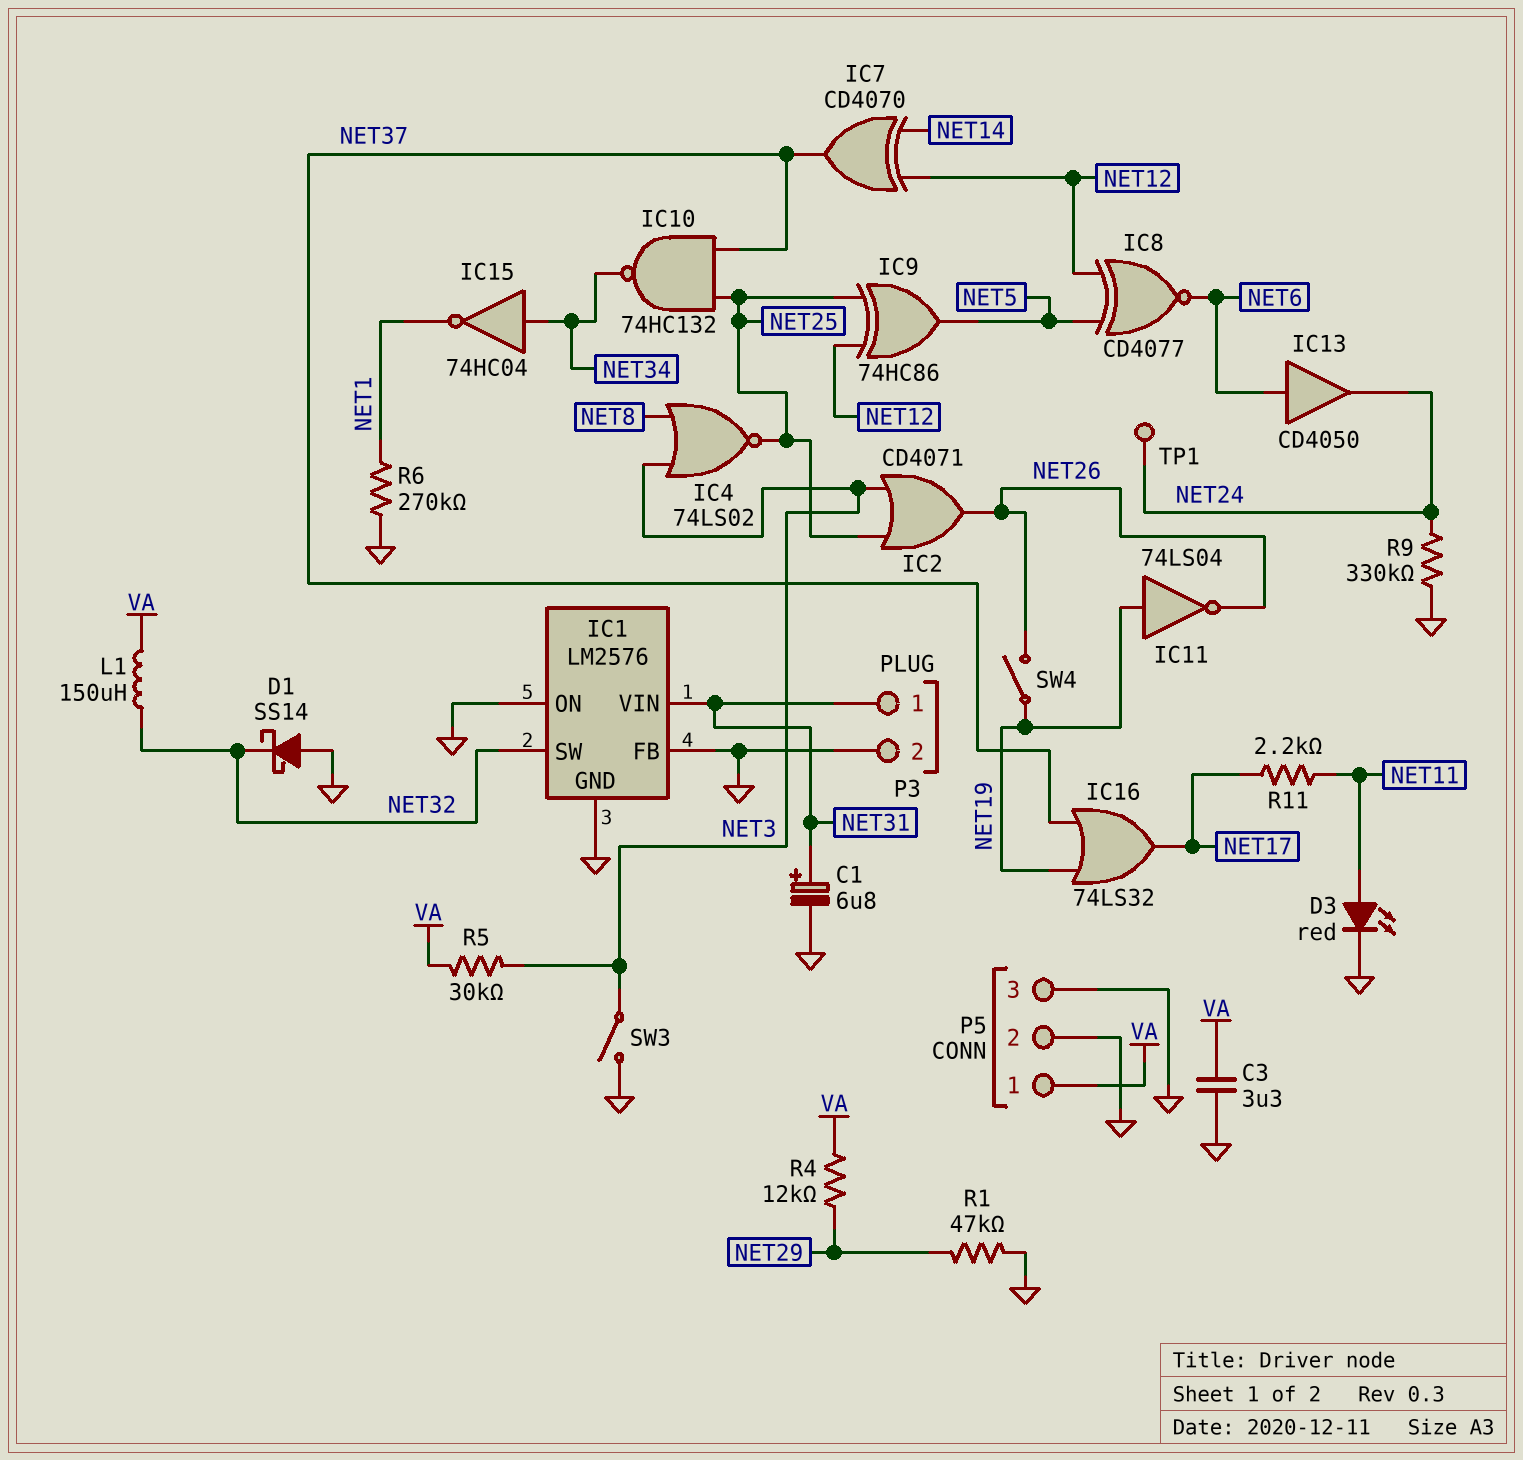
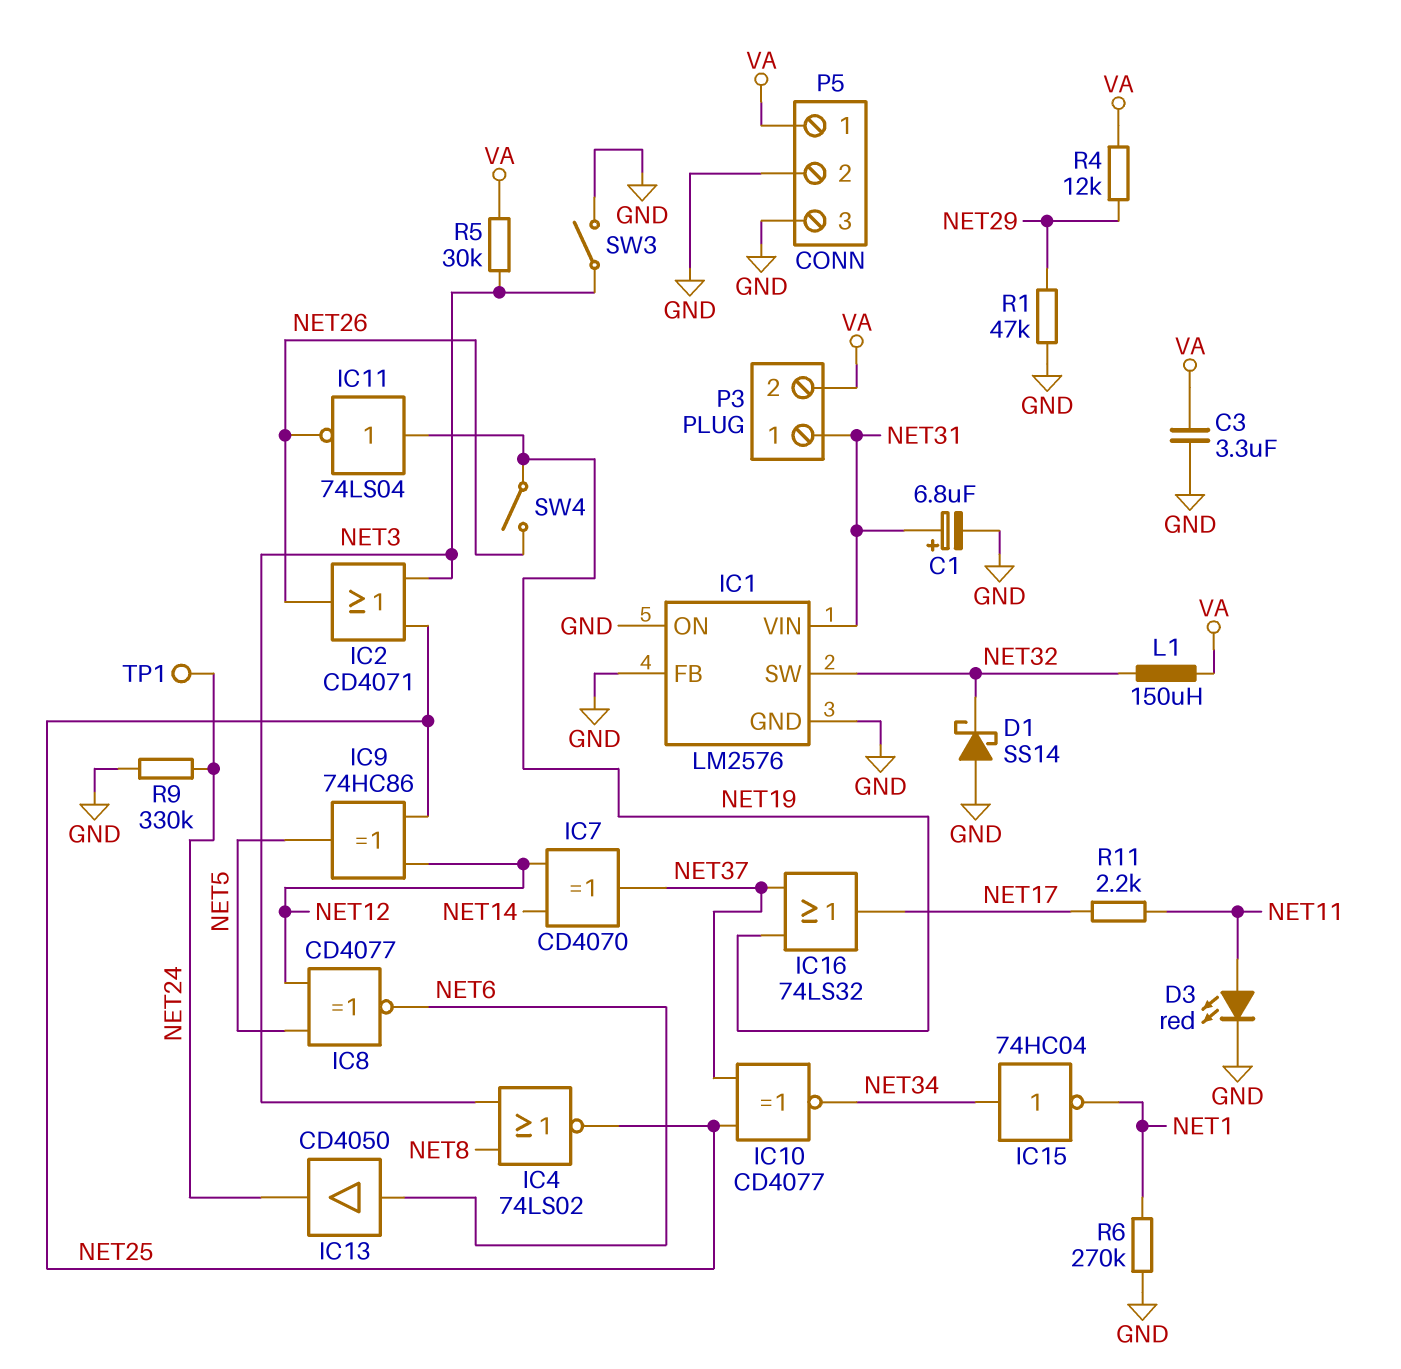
IC10: NAND 74HC132 (in NET25, in NET37, out NET34) -> XNOR CD4077 (in NET25, in NET37, out NET34)
P3 pin 2: GND -> VA

